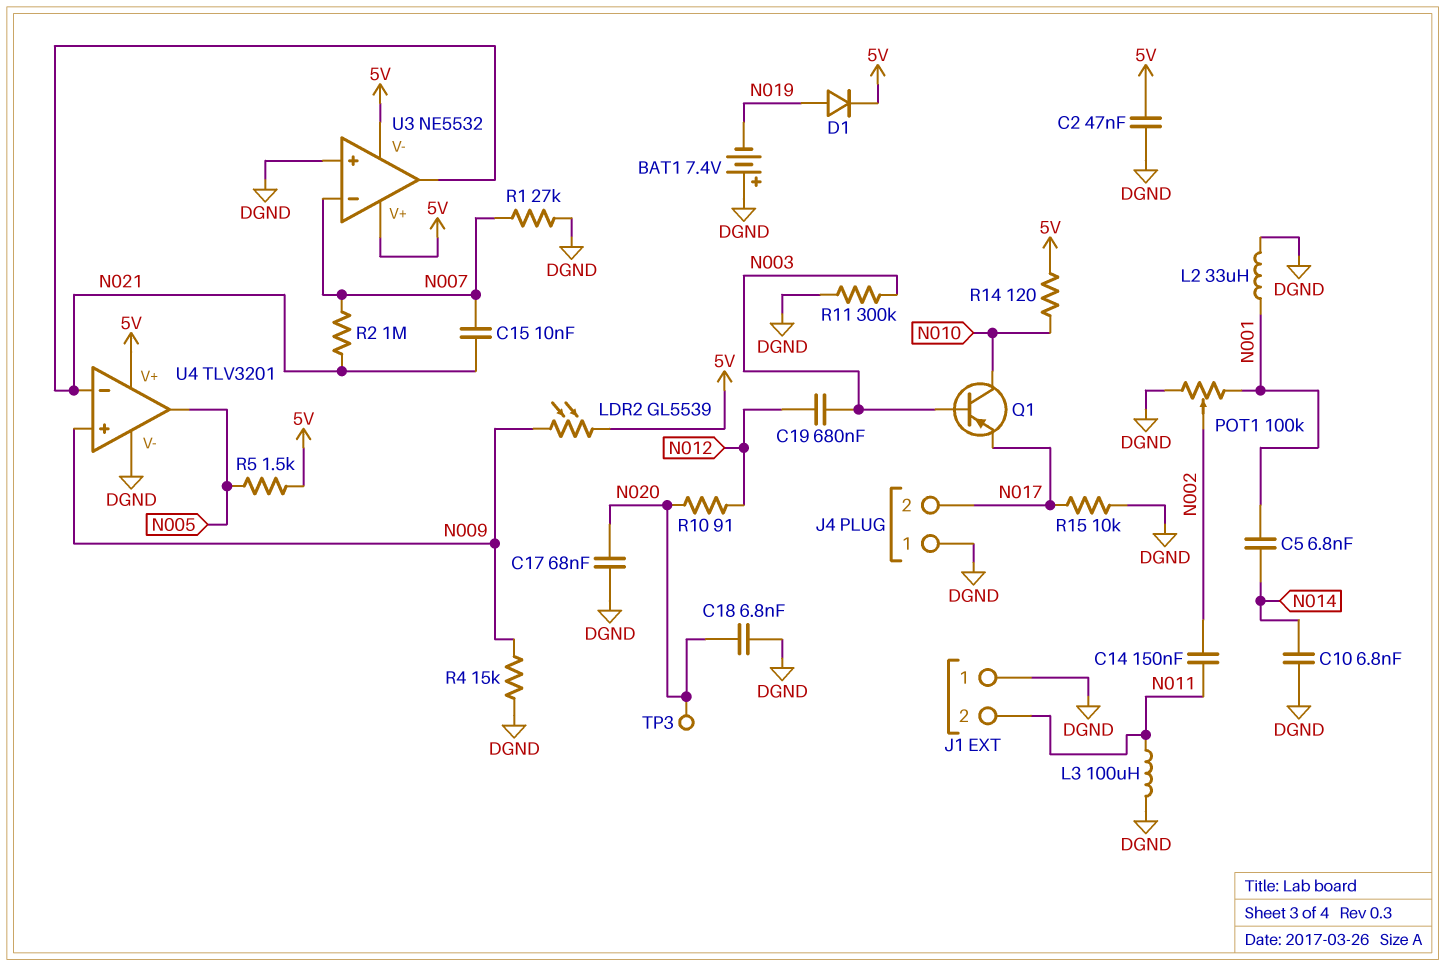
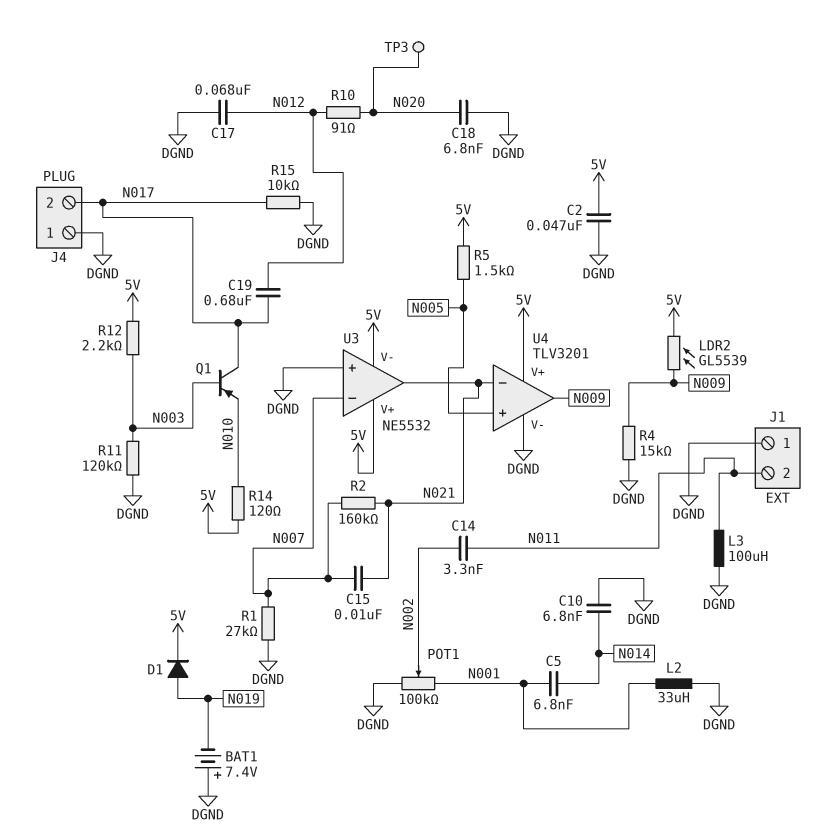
C14: 150nF (N002, N011) -> 3.3nF (N002, N011)
C17: 68nF (DGND, N020) -> 68nF (DGND, N012)
C19: 680nF (N003, N012) -> 680nF (N012, N017)
Q1: PNP (B N003, C N010, E N017) -> PNP (B N003, C N017, E N010)
R2: 1M (N007, N021) -> 160k (N007, N021)
R11: 300k (DGND, N003) -> 120k (DGND, N003)
R12: none -> 2.2k (5V, N003)
U4 pin in+: N009 -> N005
U4 pin out: N005 -> N009

